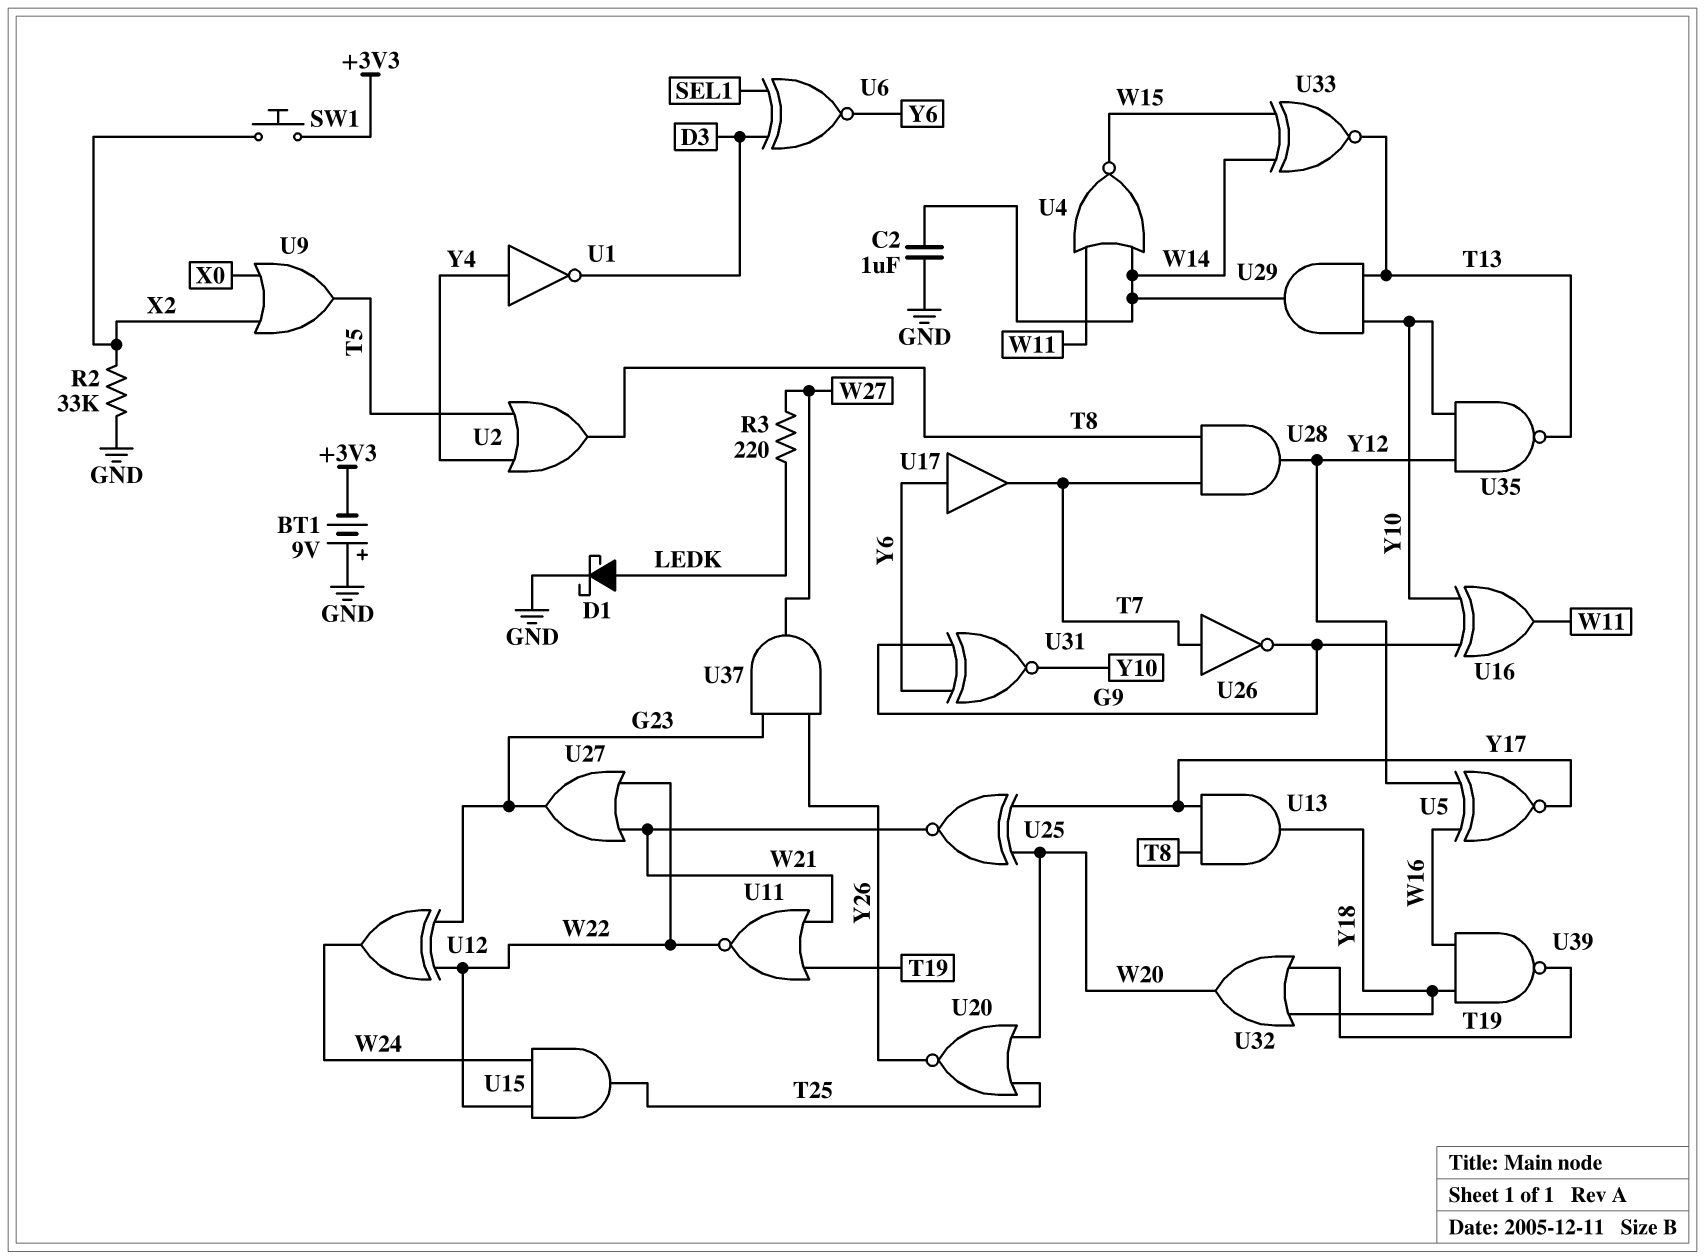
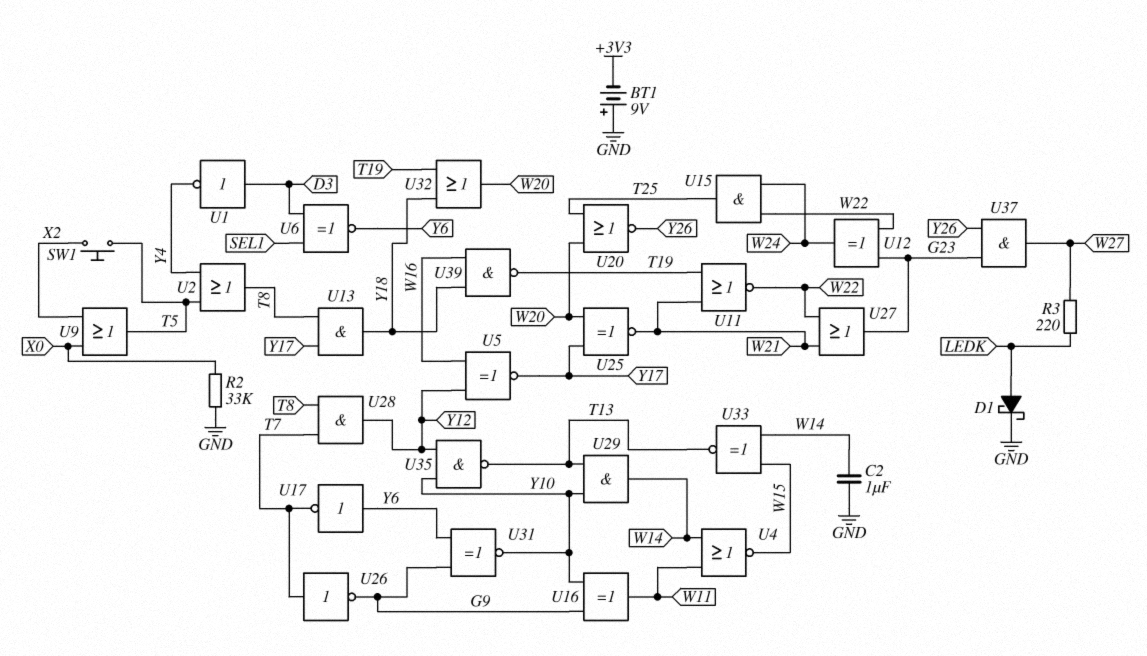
R2: 33k (GND, X2) -> 33k (GND, X0)
SW1: button (+3V3, X2) -> button (T5, X2)
U1: NOT (in Y4, out D3) -> NOT (in D3, out Y4)
U17: buffer (in Y6, out T7) -> NOT (in Y6, out T7)

